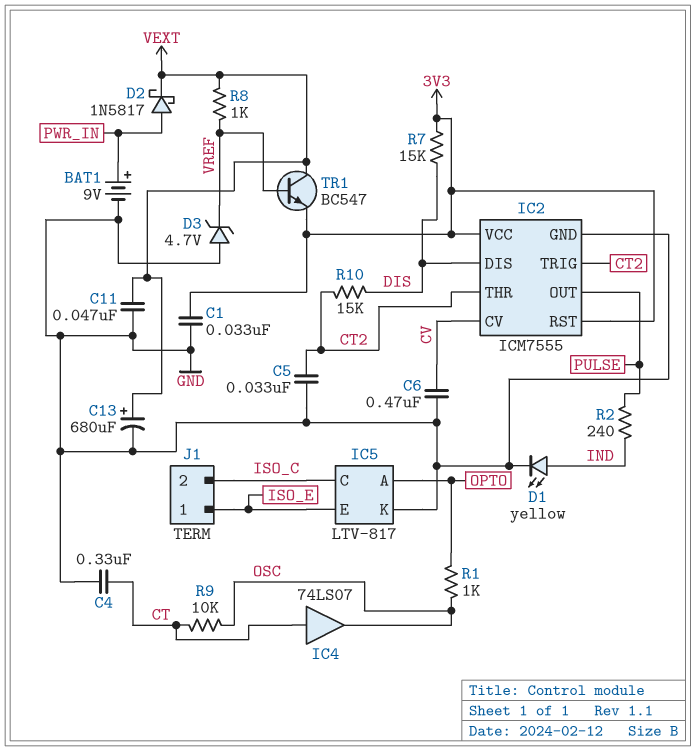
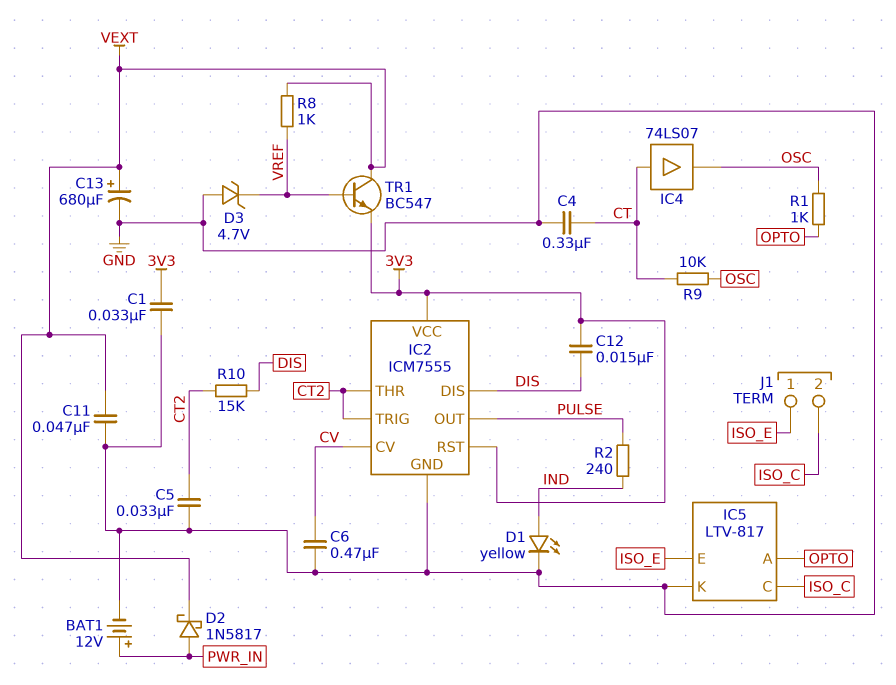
BAT1: 9V (plus PWR_IN, minus GND) -> 12V (plus PWR_IN, minus GND)
C12: none -> 15nF (3V3, DIS)
R7: 15k (3V3, DIS) -> none

